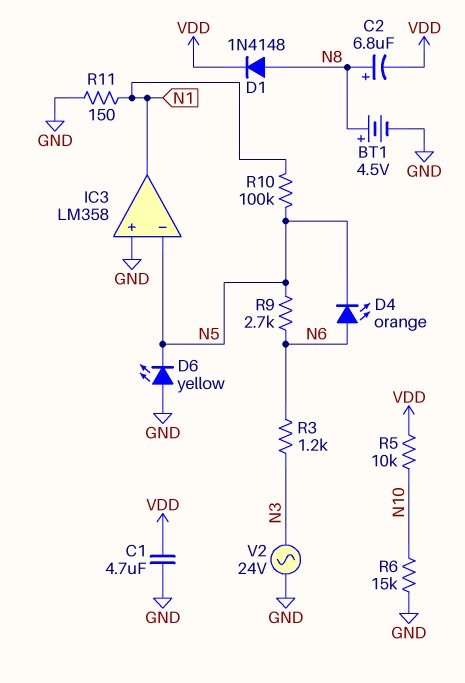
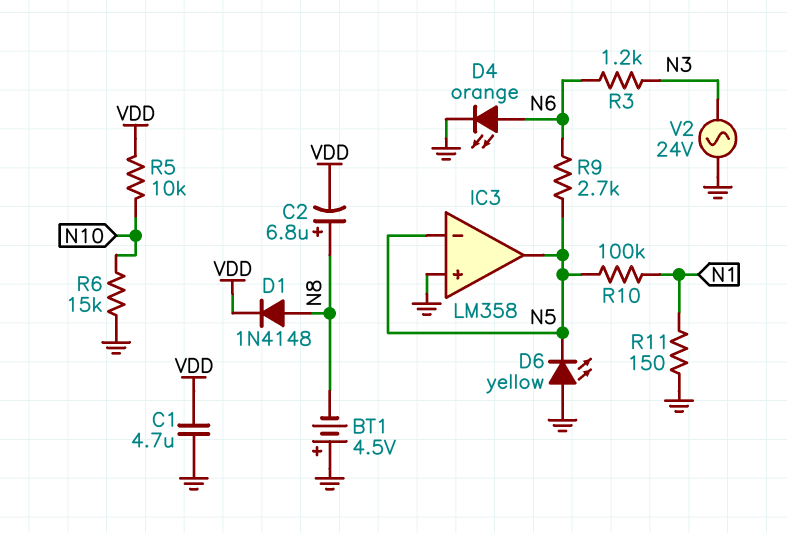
BT1: 4.5V (plus N8, minus GND) -> 4.5V (plus GND, minus N8)
D4: LED orange (A N6, K N5) -> LED orange (A N6, K GND)
IC3 pin out: N1 -> N5

